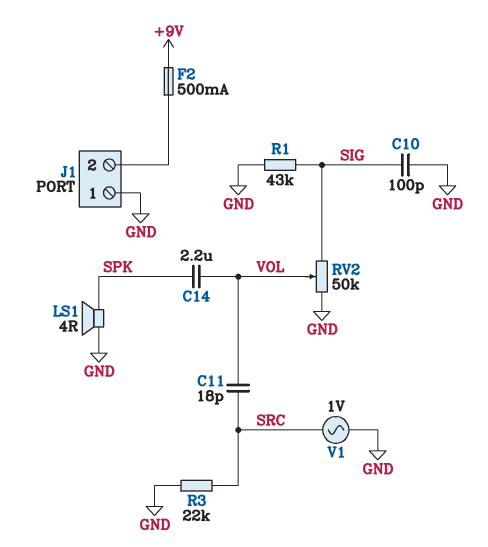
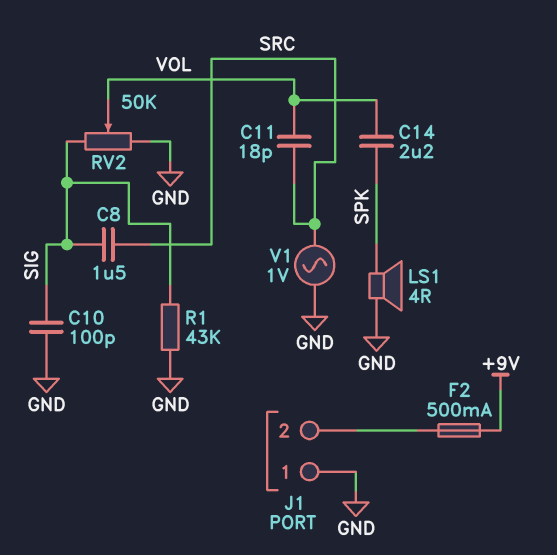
C8: none -> 1.5uF (SIG, SRC)
R3: 22k (GND, SRC) -> none

